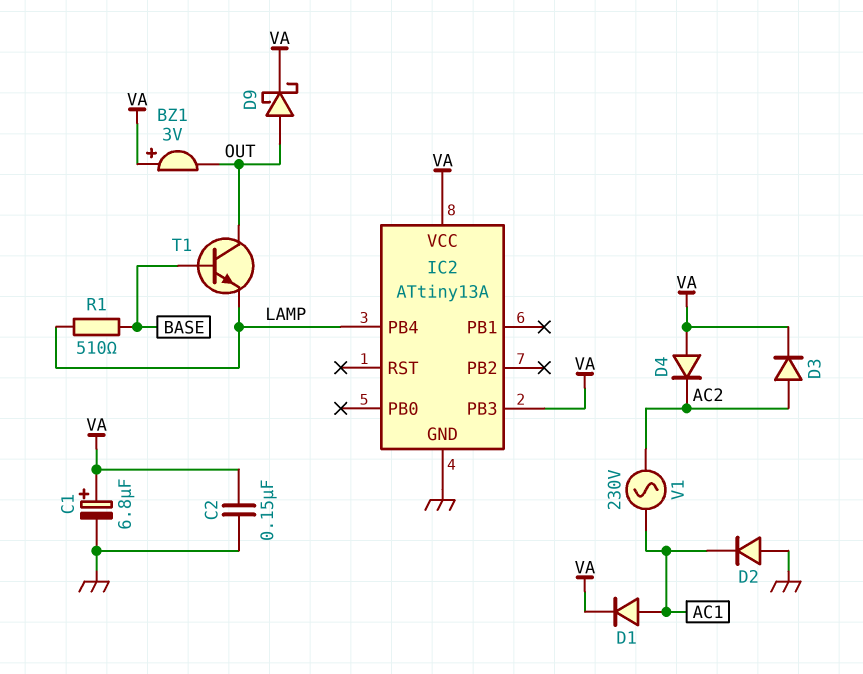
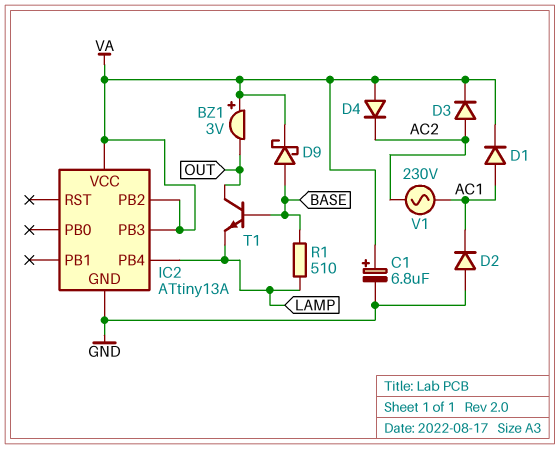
C2: 150nF (GND, VA) -> none
D9: schottky (A OUT, K VA) -> schottky (A BASE, K VA)
IC2 pin PB2: none -> VA

